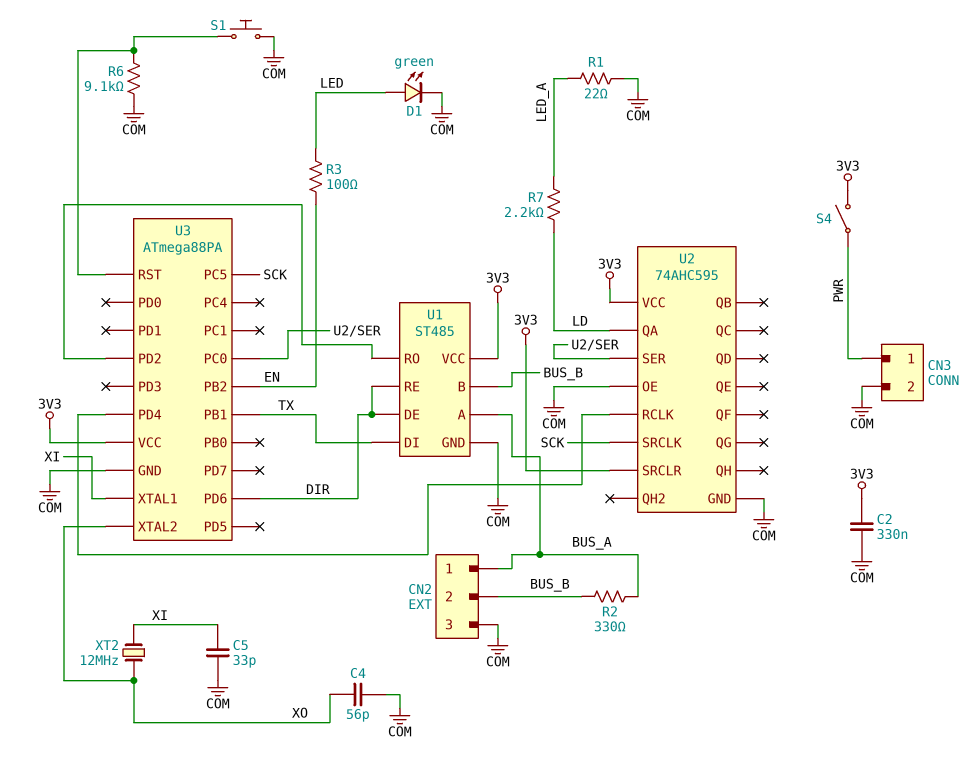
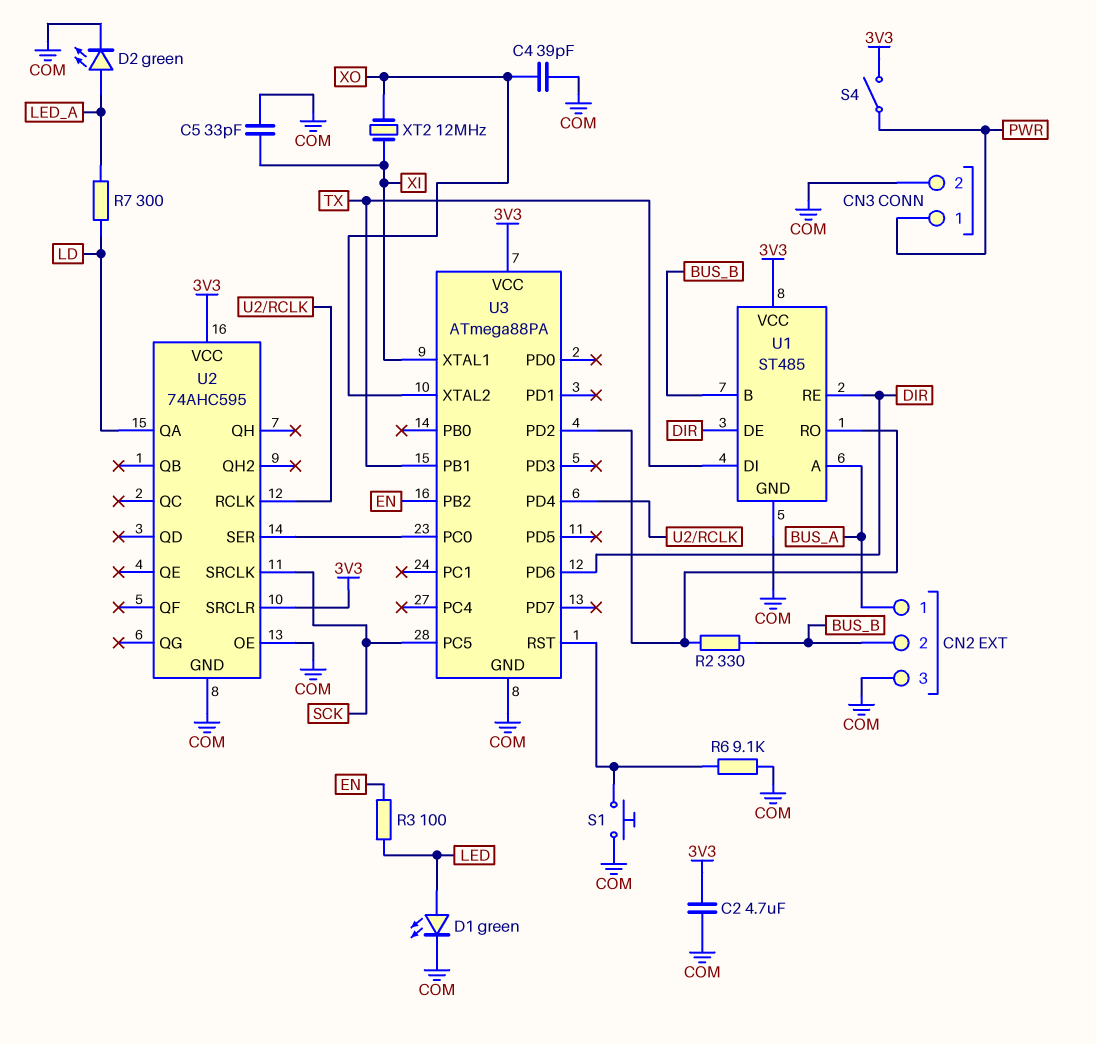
C2: 330nF (3V3, COM) -> 4.7uF (3V3, COM)
C4: 56pF (COM, XO) -> 39pF (COM, XO)
D2: none -> LED green (A LED_A, K COM)
R1: 22 (COM, LED_A) -> none
R2: 330 (BUS_A, BUS_B) -> 330 (BUS_B, U1/RO)
R7: 2.2k (LD, LED_A) -> 300 (LD, LED_A)

